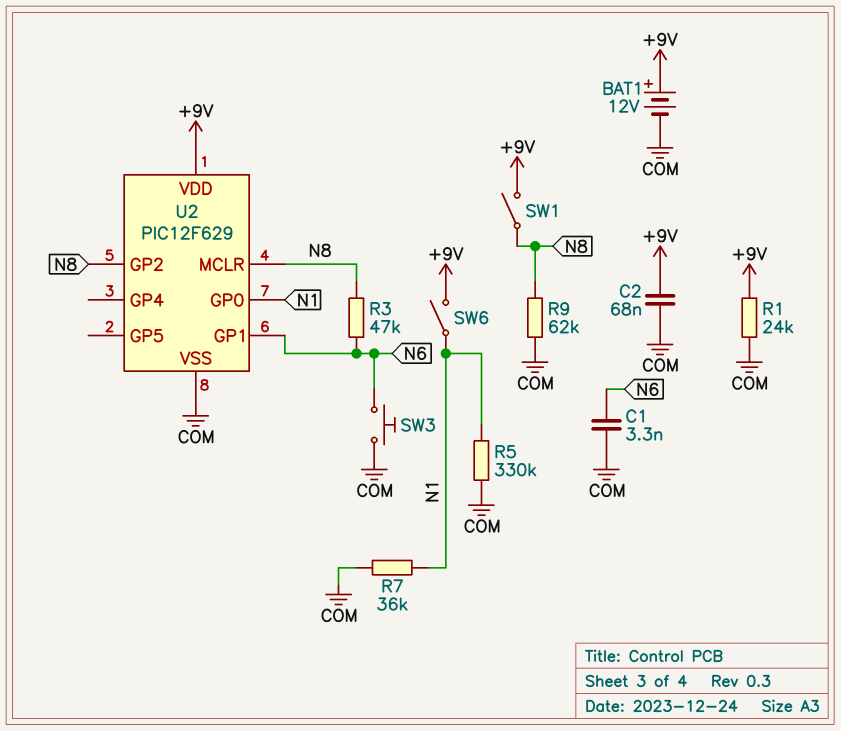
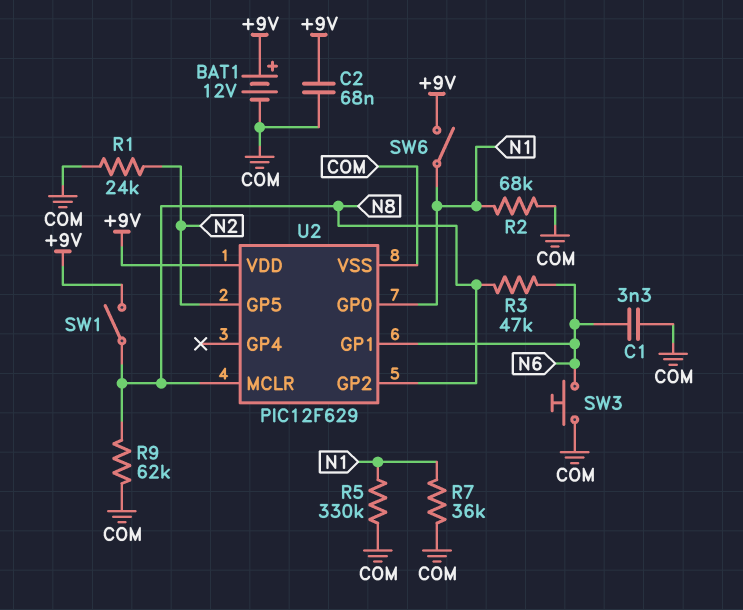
R1: 24k (+9V, COM) -> 24k (COM, N2)
R2: none -> 68k (COM, N1)
U2 pin GP5: none -> N2

